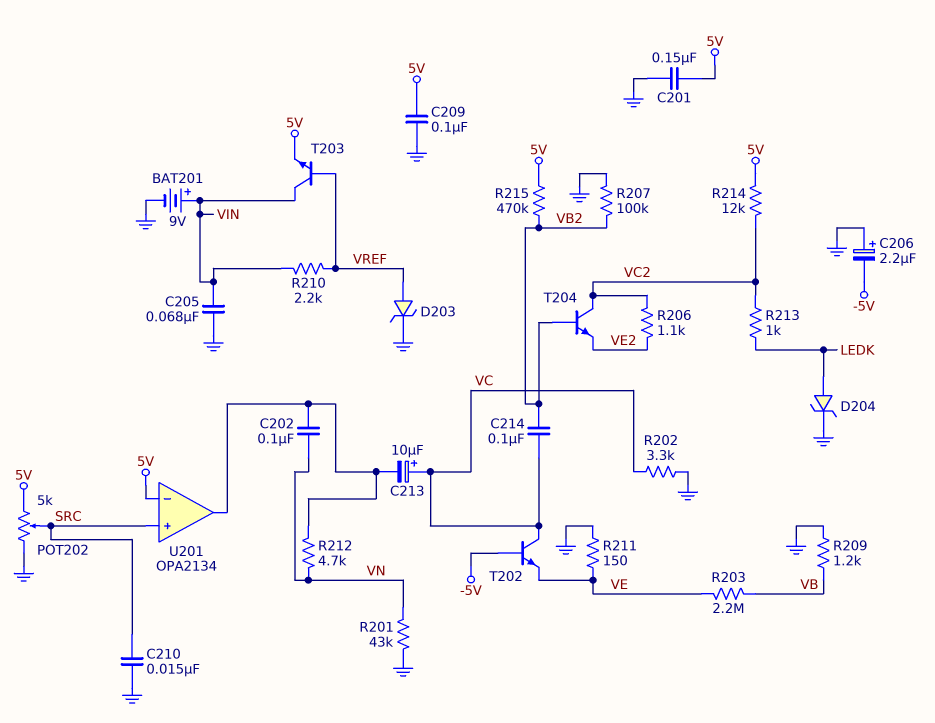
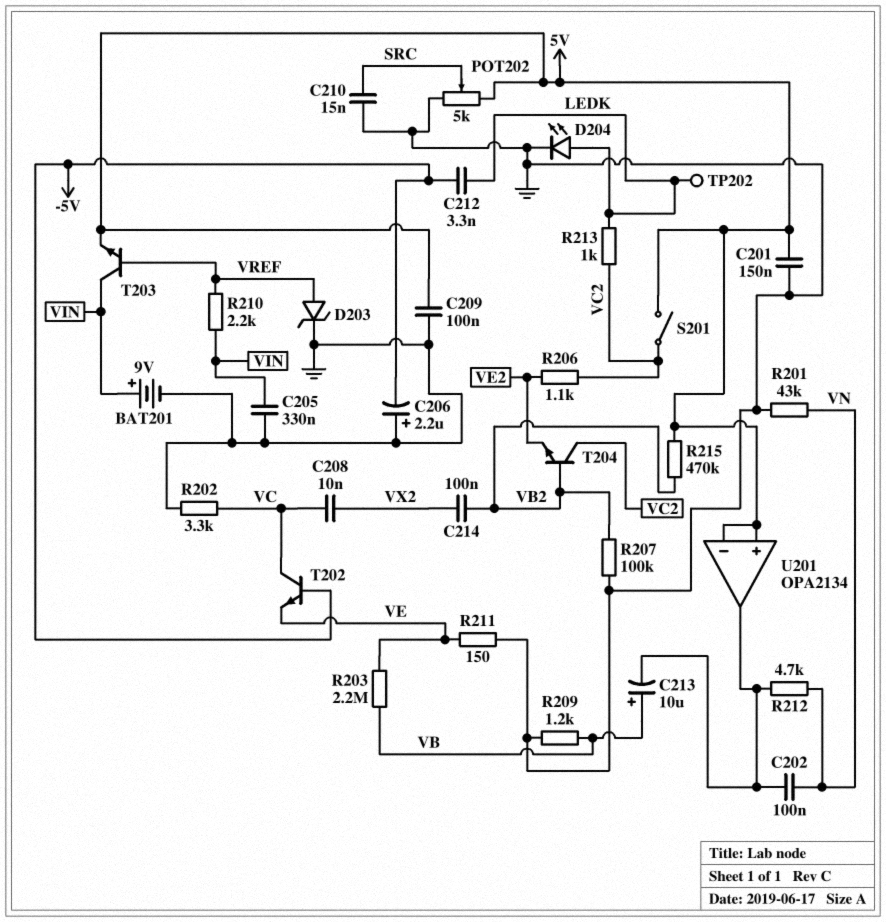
C205: 68nF (GND, VIN) -> 330nF (GND, VIN)
C208: none -> 10nF (VC, VX2)
C212: none -> 3.3nF (-5V, LEDK)
C213: 10uF (plus VC, minus U201/out) -> 10uF (plus VB, minus U201/out)
C214: 100nF (VB2, VC) -> 100nF (VB2, VX2)
D204: zener (A LEDK, K GND) -> LED (A LEDK, K GND)
R214: 12k (5V, VC2) -> none
S201: none -> switch (5V, VC2)
TP202: none -> test point (LEDK)
U201 pin in+: SRC -> 5V

